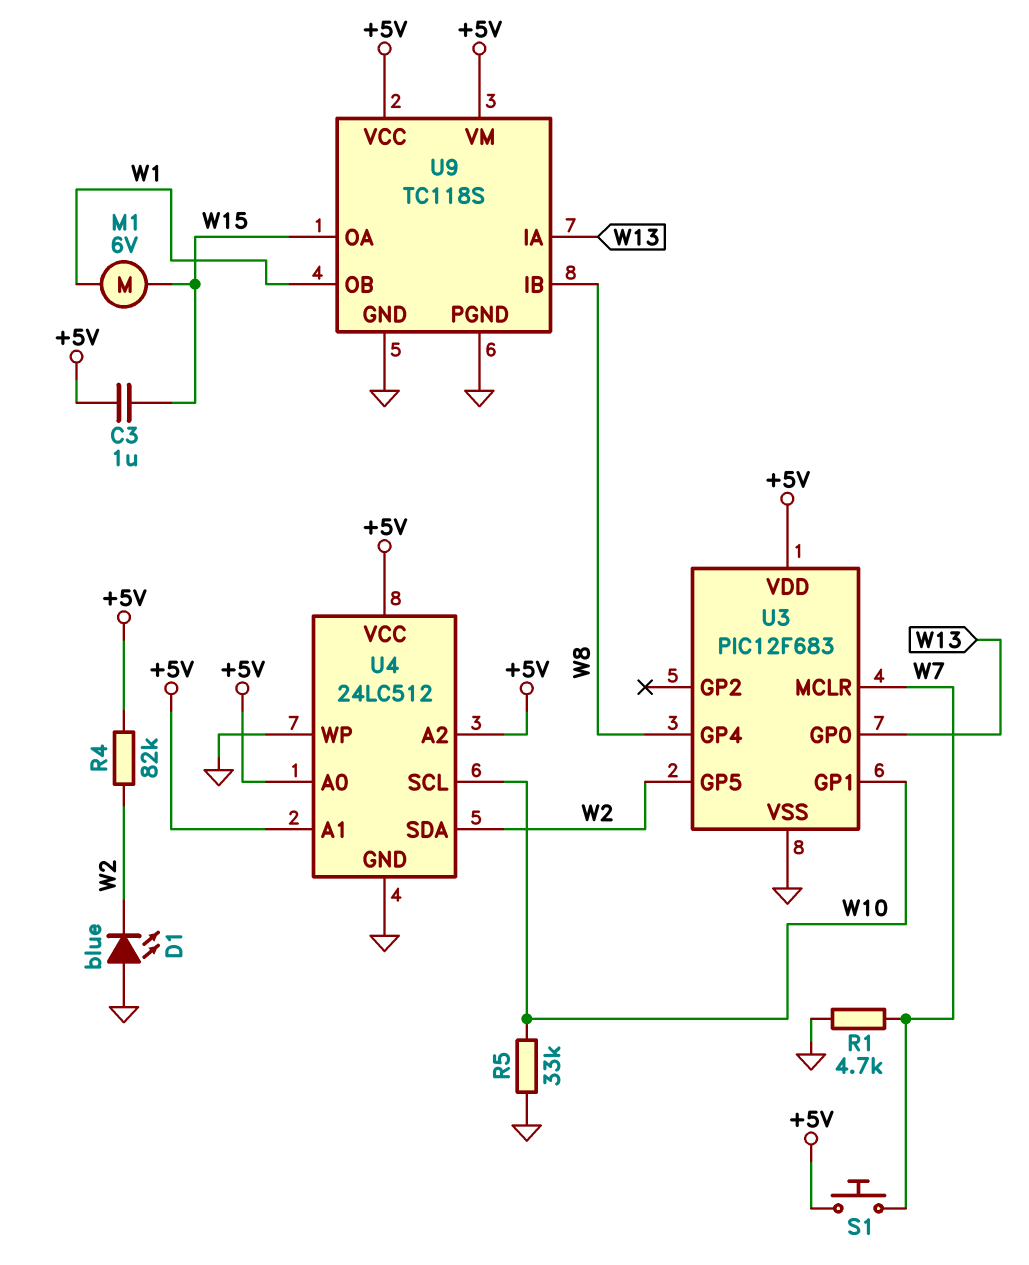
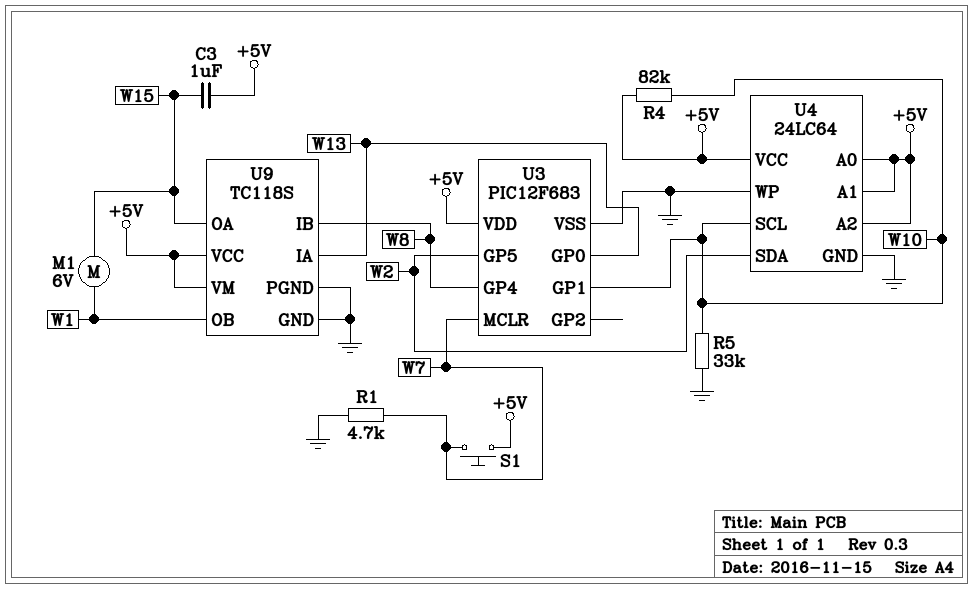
D1: LED blue (A GND, K W2) -> none
R4: 82k (+5V, W2) -> 82k (+5V, W10)
U4: 24LC512 -> 24LC64

